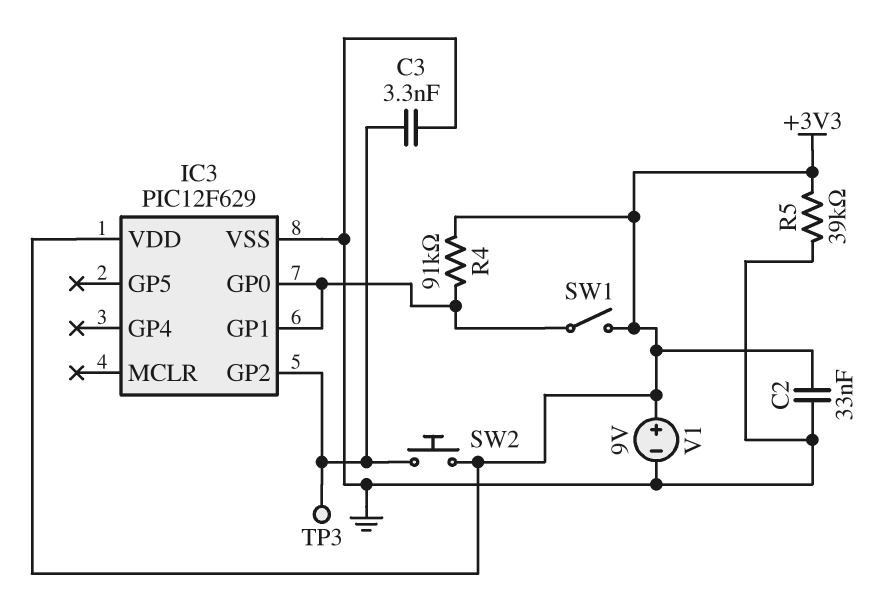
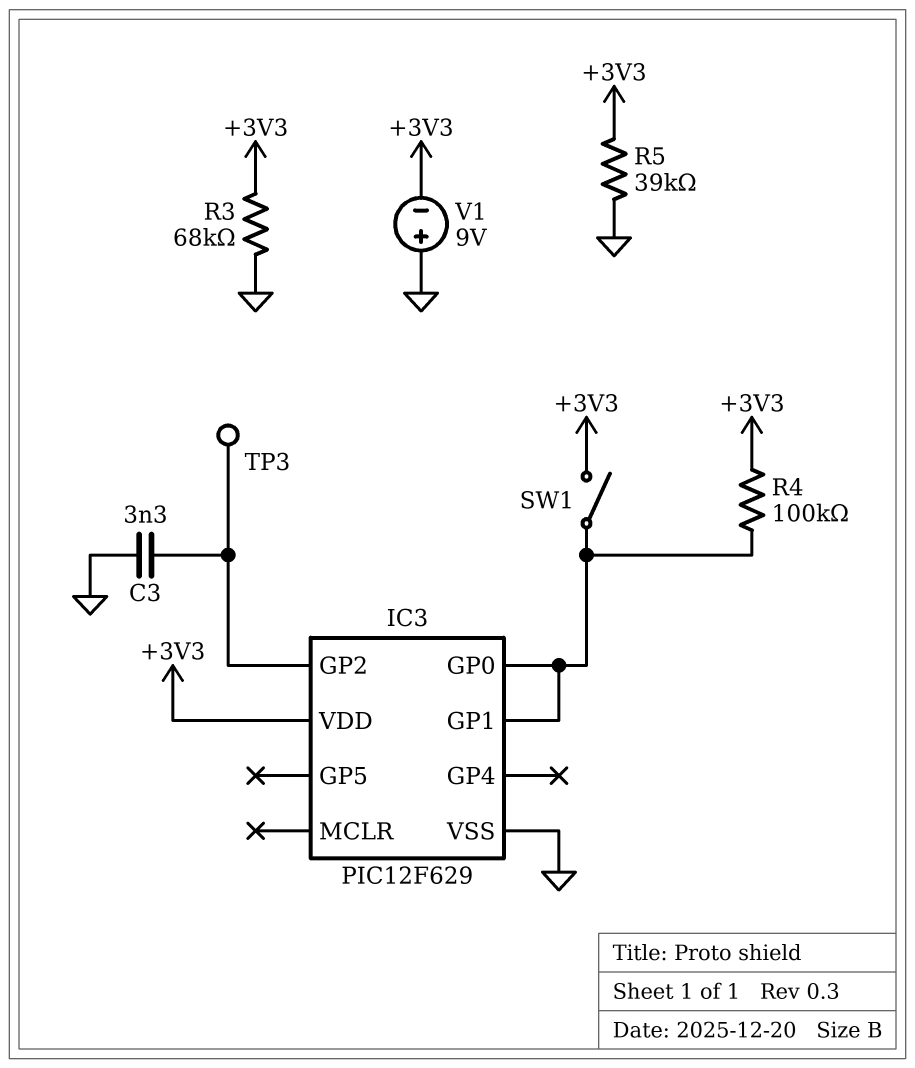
C2: 33nF (+3V3, GND) -> none
R3: none -> 68k (+3V3, GND)
R4: 91k (+3V3, IC3/GP0) -> 100k (+3V3, IC3/GP0)
SW2: button (+3V3, IC3/GP2) -> none
V1: 9V (plus +3V3, minus GND) -> 9V (plus GND, minus +3V3)

